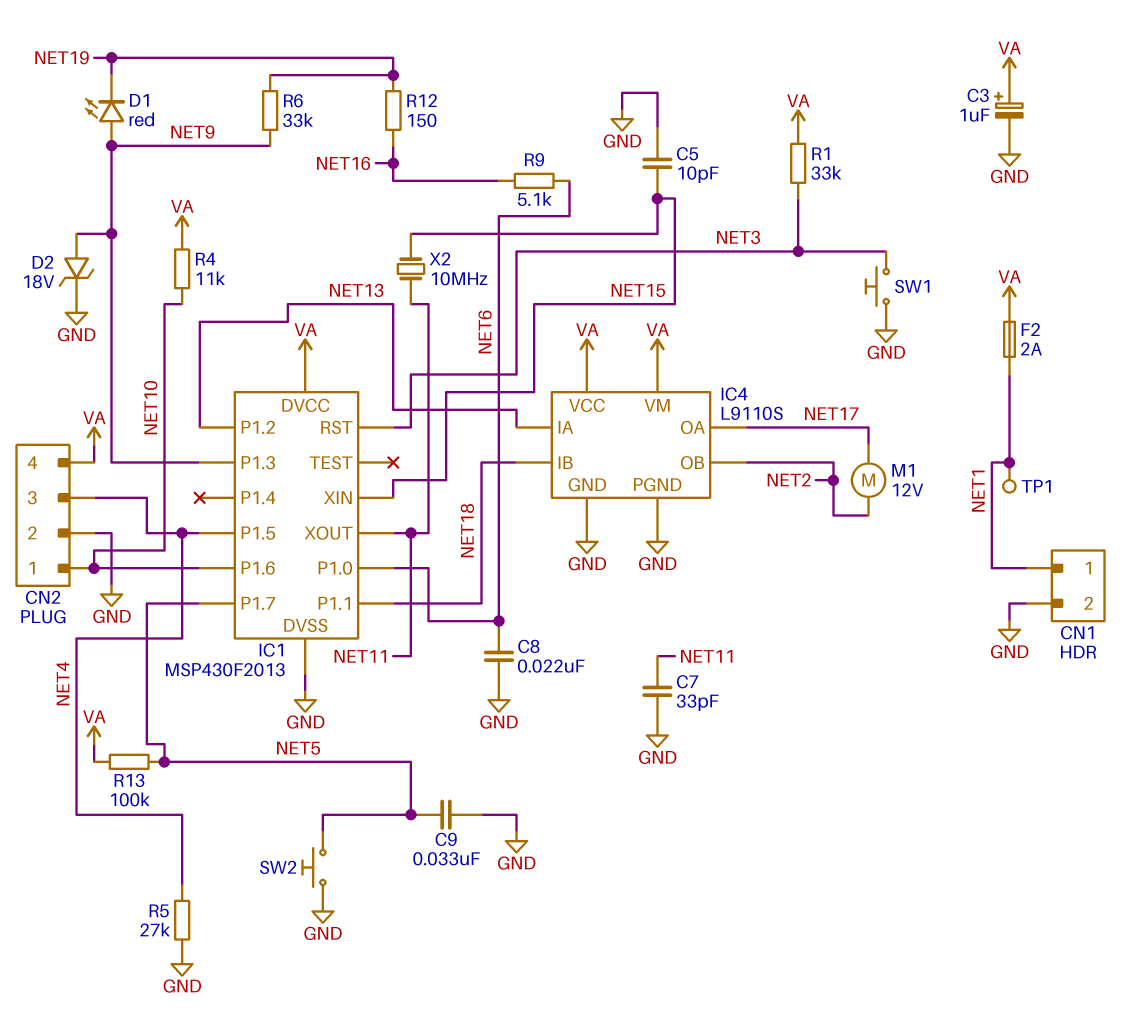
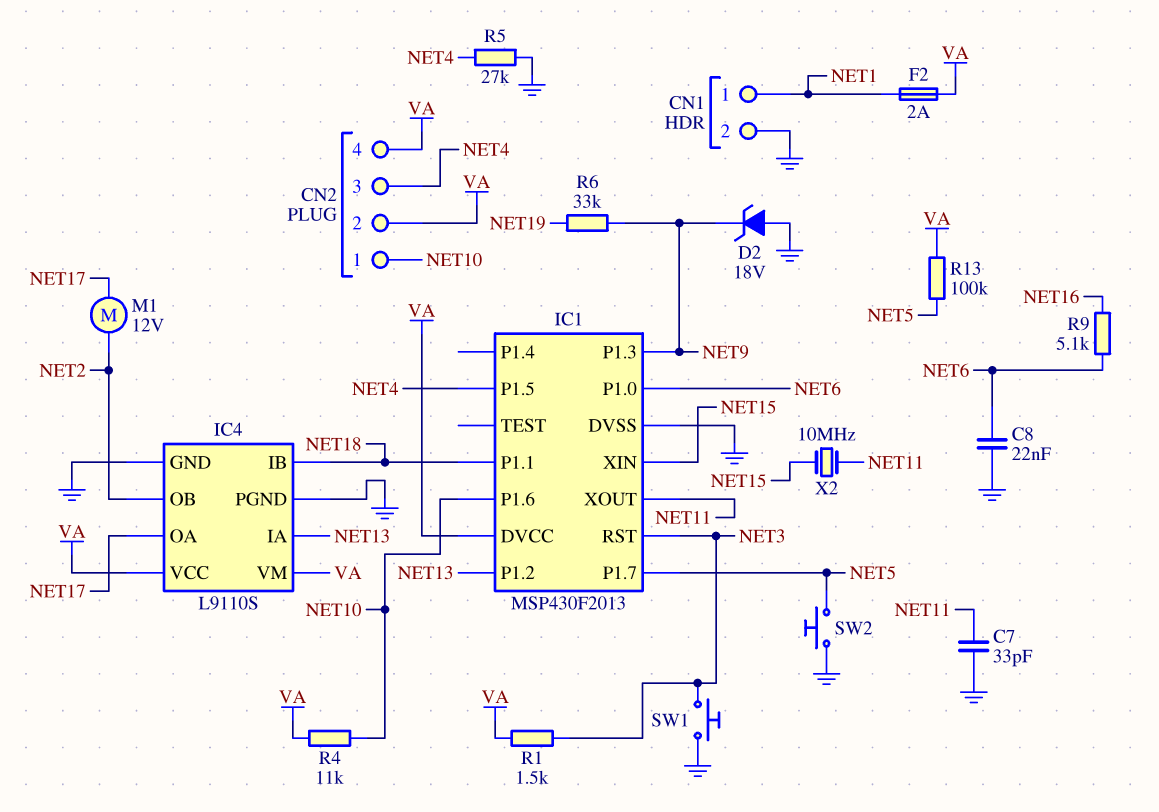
C3: 1uF (plus VA, minus GND) -> none
C5: 10pF (GND, NET15) -> none
C9: 33nF (GND, NET5) -> none
CN2 pin 2: GND -> VA
D1: LED red (A NET9, K NET19) -> none
D2: zener 18V (A NET9, K GND) -> zener 18V (A GND, K NET9)
R1: 33k (NET3, VA) -> 1.5k (NET3, VA)
R12: 150 (NET16, NET19) -> none
TP1: test point (NET1) -> none

